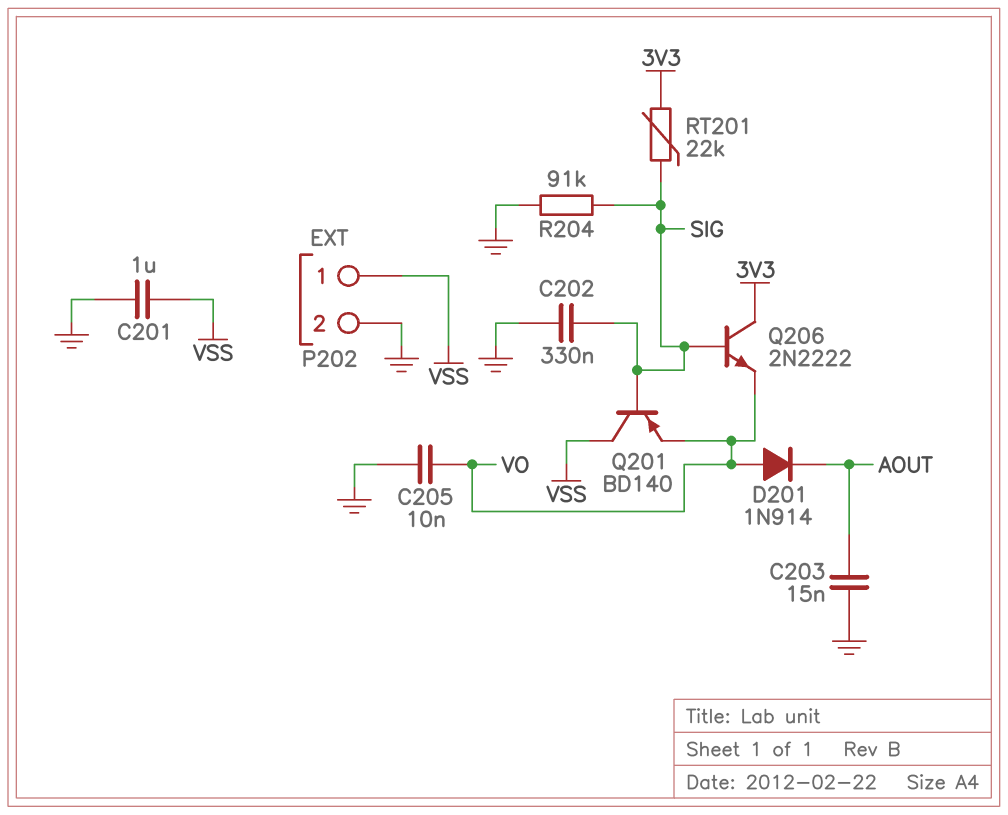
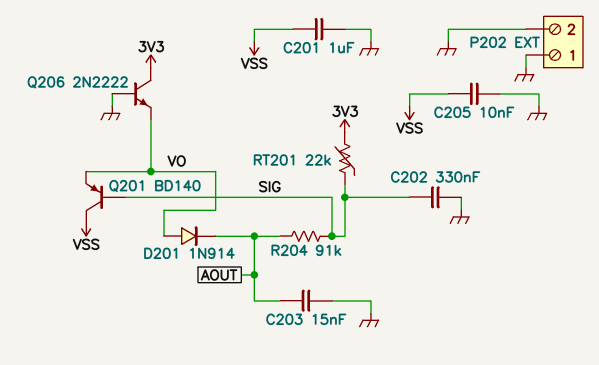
C205: 10nF (GND, VO) -> 10nF (GND, VSS)
P202 pin 1: VSS -> GND
Q206: NPN 2N2222 (B SIG, C 3V3, E VO) -> NPN 2N2222 (B GND, C 3V3, E VO)
R204: 91k (GND, SIG) -> 91k (AOUT, SIG)

